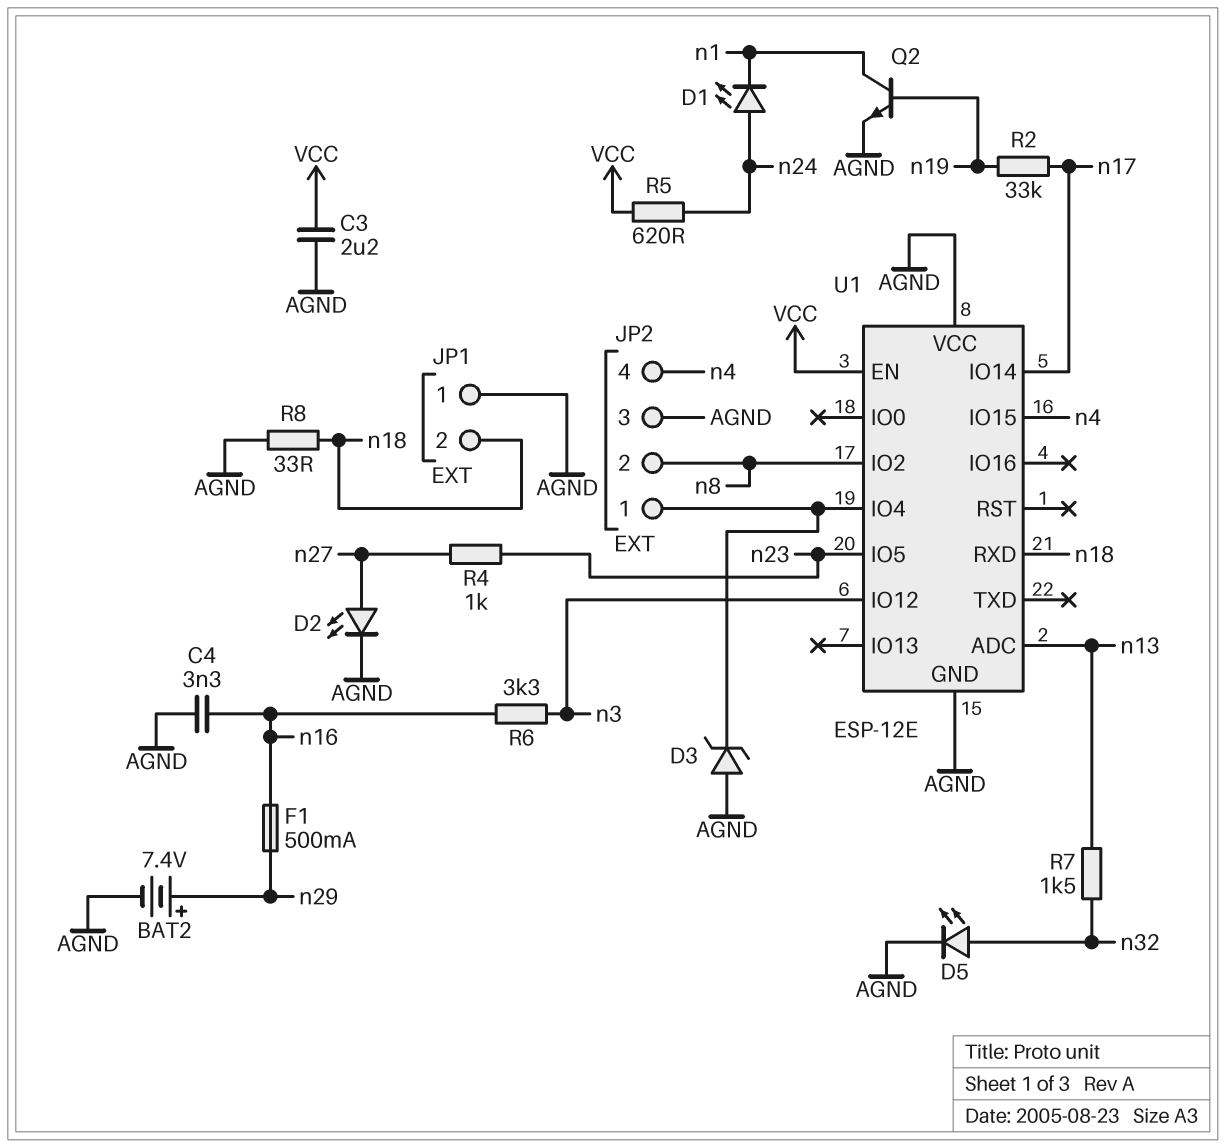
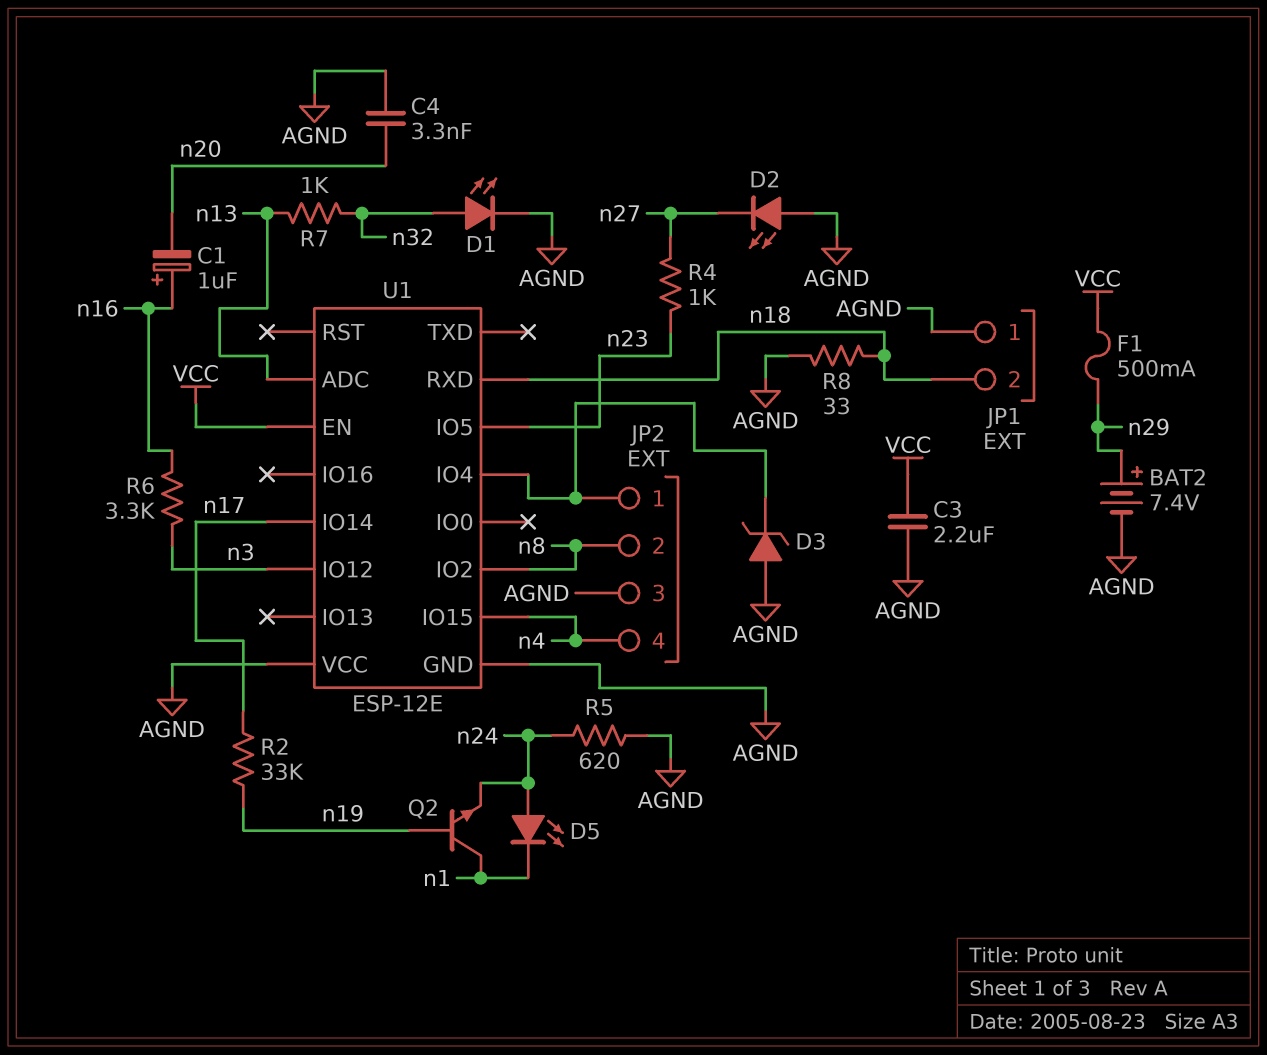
C1: none -> 1uF (plus n16, minus n20)
C4: 3.3nF (AGND, n16) -> 3.3nF (AGND, n20)
D1: LED (A n24, K n1) -> LED (A n32, K AGND)
D2: LED (A n27, K AGND) -> LED (A AGND, K n27)
D5: LED (A n32, K AGND) -> LED (A n24, K n1)
F1: 500mA (n16, n29) -> 500mA (VCC, n29)
Q2: NPN (B n19, C n1, E AGND) -> NPN (B n19, C n1, E n24)
R5: 620 (VCC, n24) -> 620 (AGND, n24)
R7: 1.5k (n13, n32) -> 1k (n13, n32)

